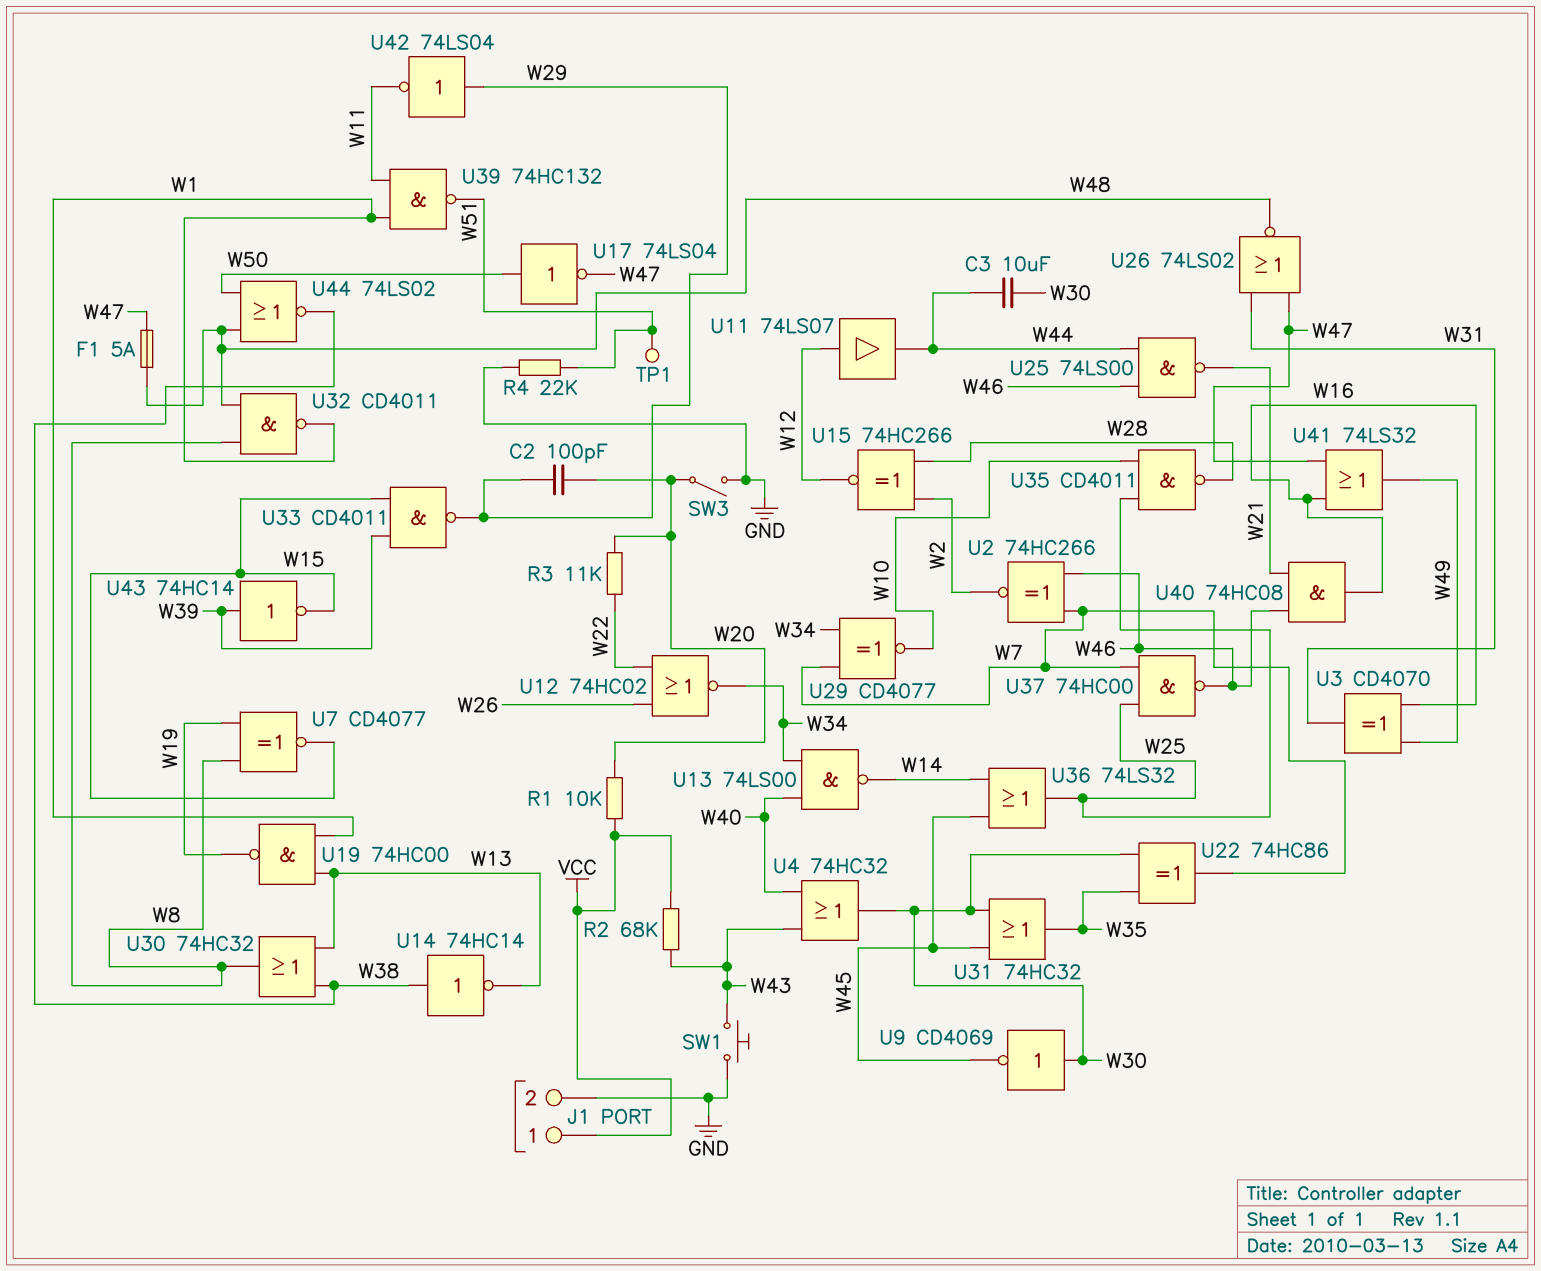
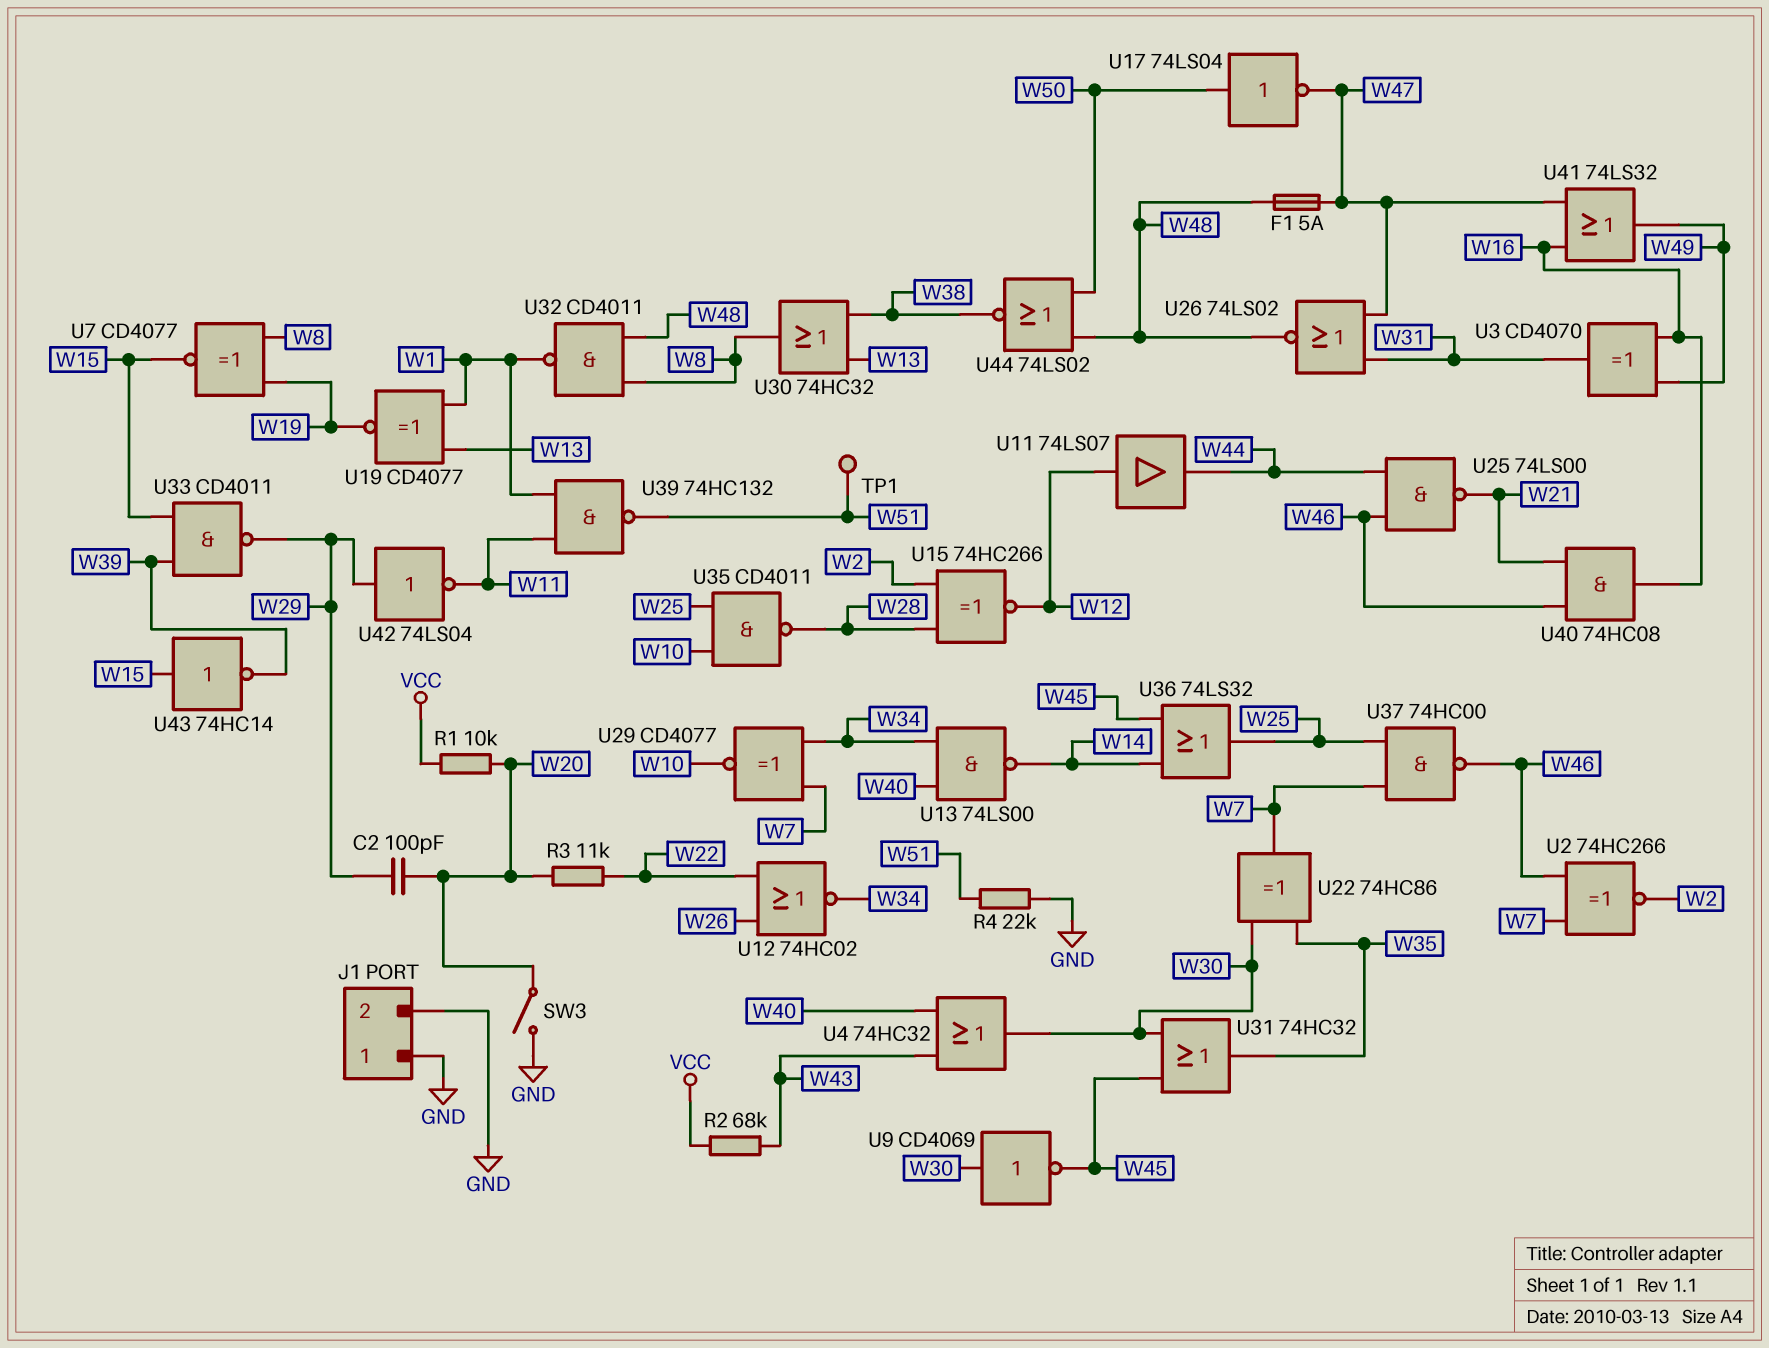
C3: 10uF (W30, W44) -> none
J1 pin 1: VCC -> GND
SW1: button (GND, W43) -> none
U14: NOT 74HC14 (in W38, out W13) -> none
U19: NAND 74HC00 (in W1, in W13, out W19) -> XNOR CD4077 (in W1, in W13, out W19)
U43: NOT 74HC14 (in W39, out W15) -> NOT 74HC14 (in W15, out W39)

